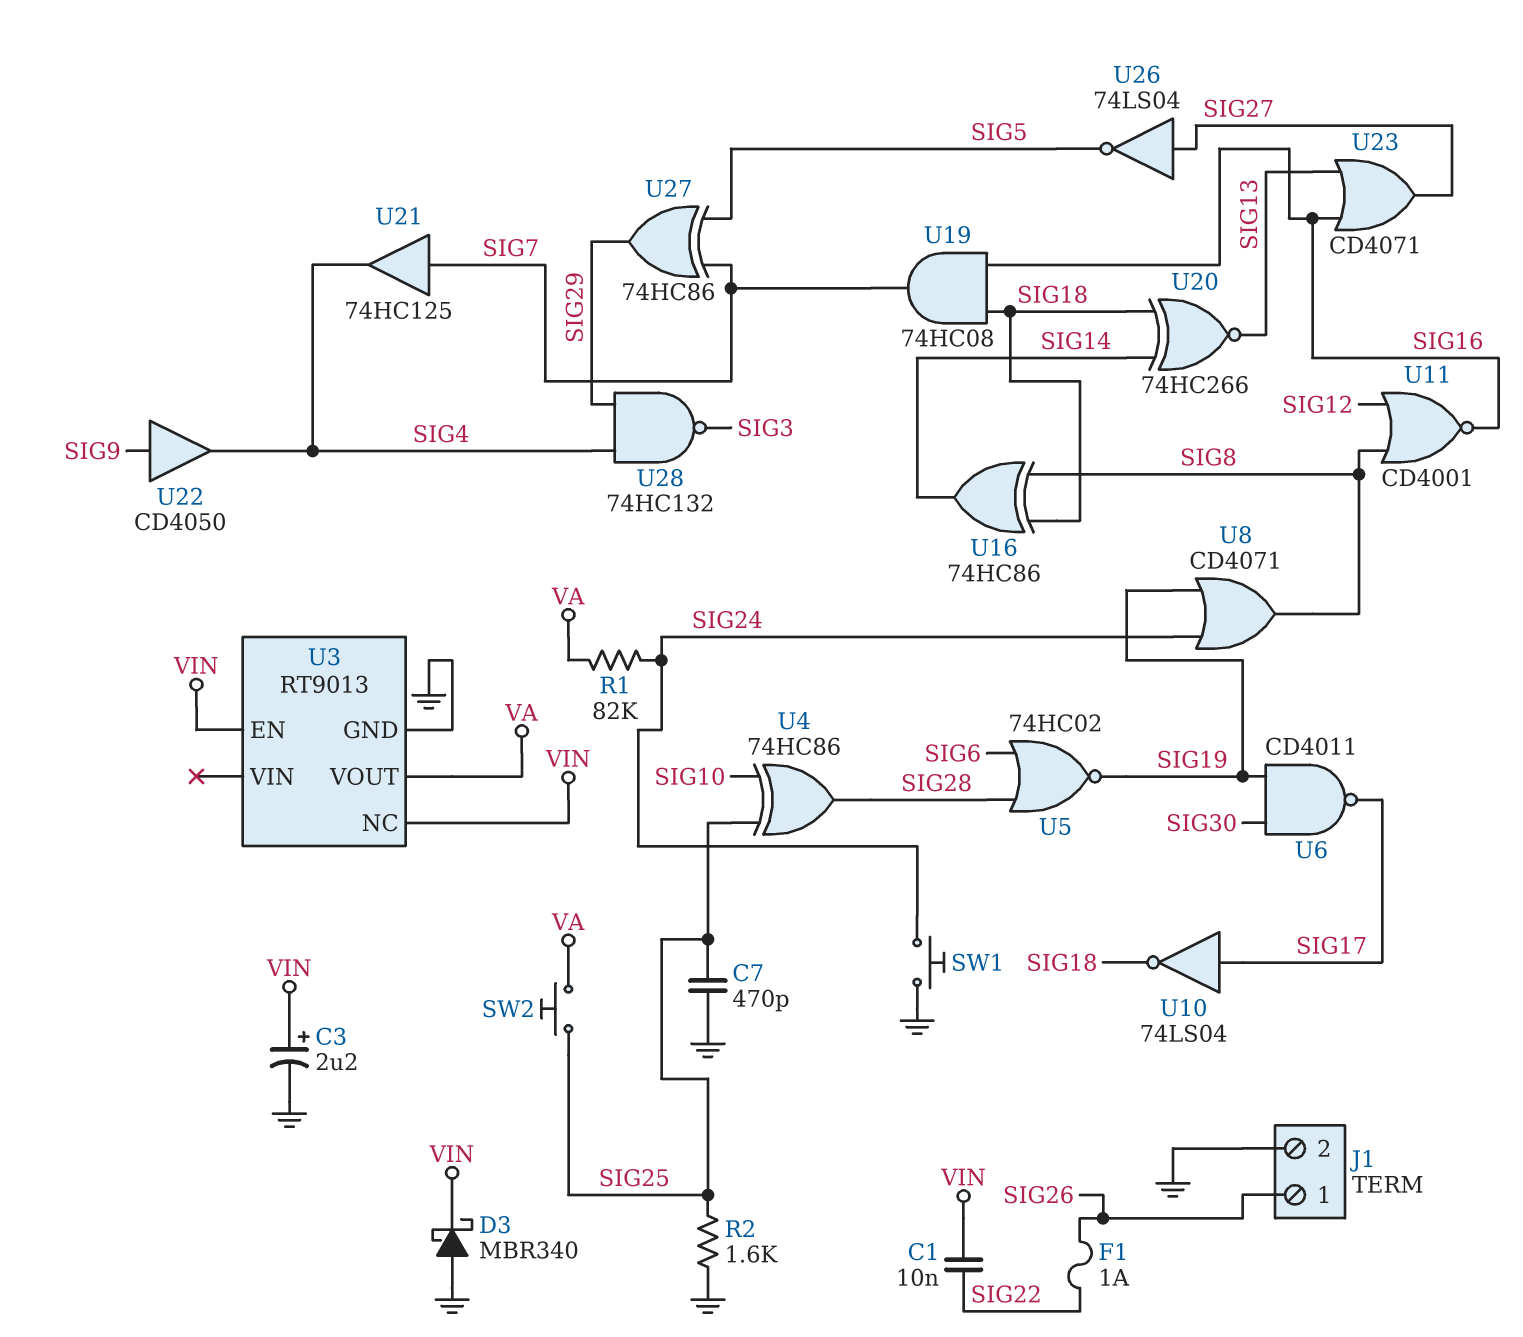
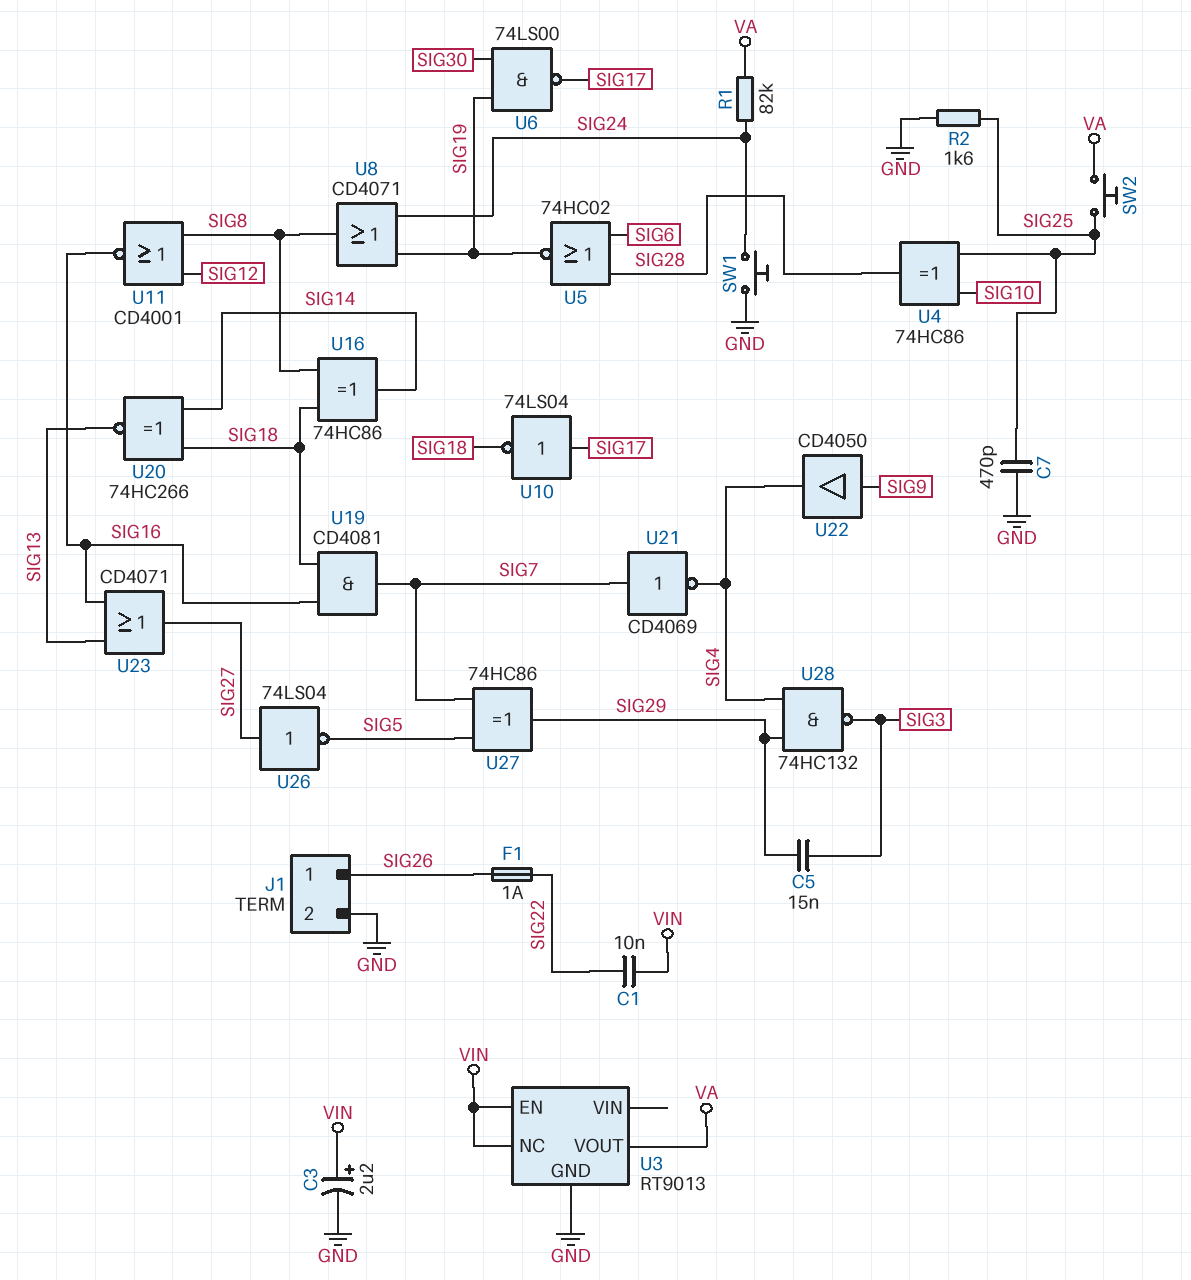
C5: none -> 15nF (SIG3, SIG29)
D3: schottky MBR340 (A GND, K VIN) -> none
U6: NAND CD4011 (in SIG19, in SIG30, out SIG17) -> NAND 74LS00 (in SIG19, in SIG30, out SIG17)
U19: AND 74HC08 (in SIG16, in SIG18, out SIG7) -> AND CD4081 (in SIG16, in SIG18, out SIG7)
U21: buffer 74HC125 (in SIG7, out SIG4) -> NOT CD4069 (in SIG7, out SIG4)

